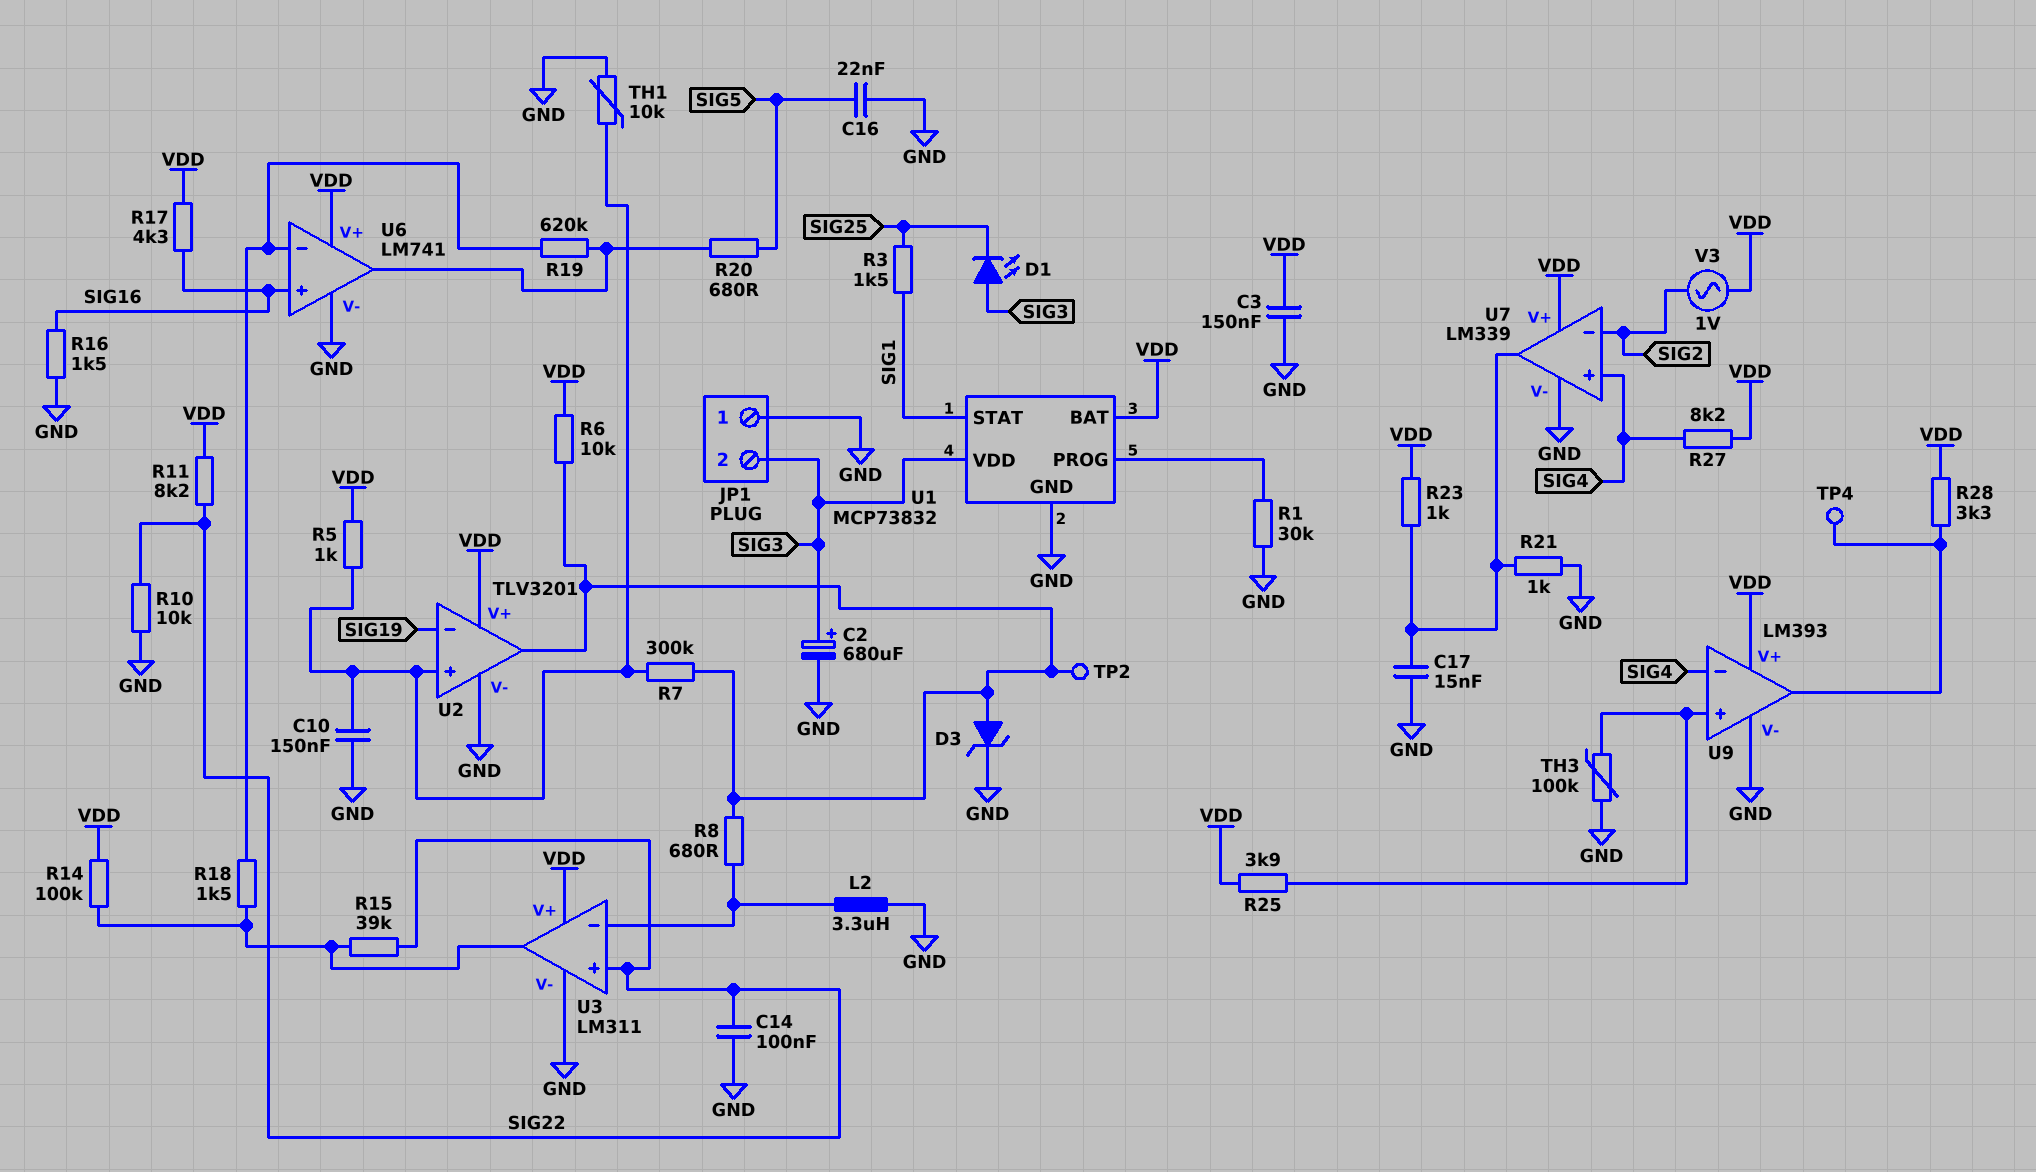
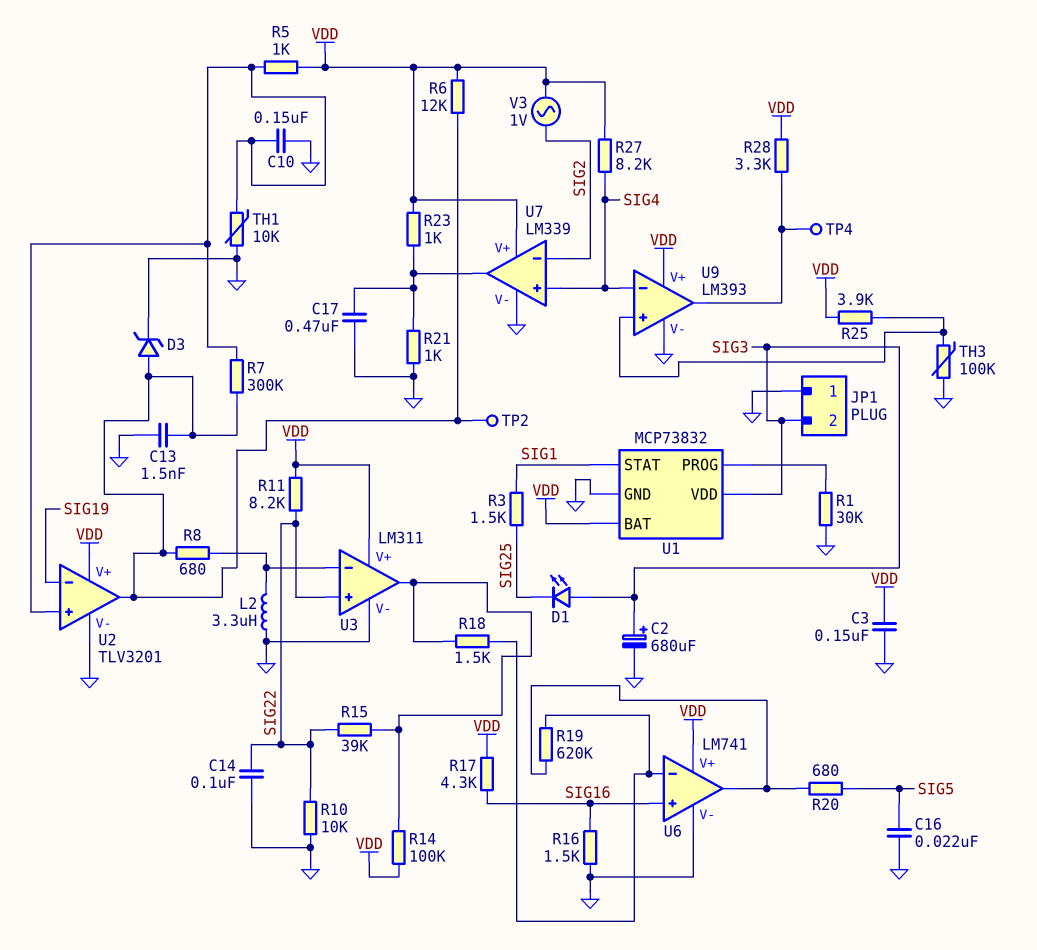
C13: none -> 1.5nF (GND, U2/out)
C17: 15nF (GND, U7/out) -> 470nF (GND, U7/out)
R6: 10k (U2/out, VDD) -> 12k (U2/out, VDD)

